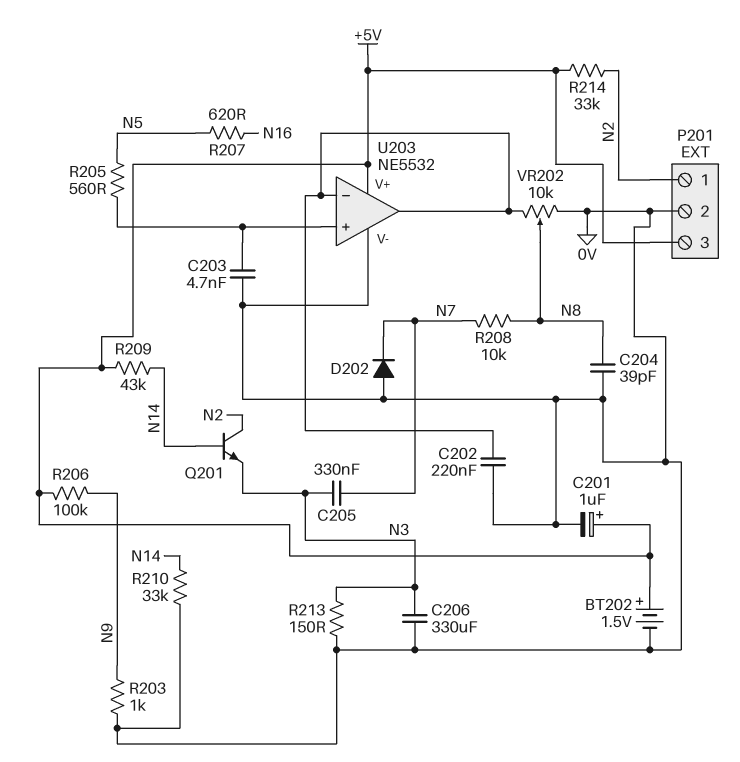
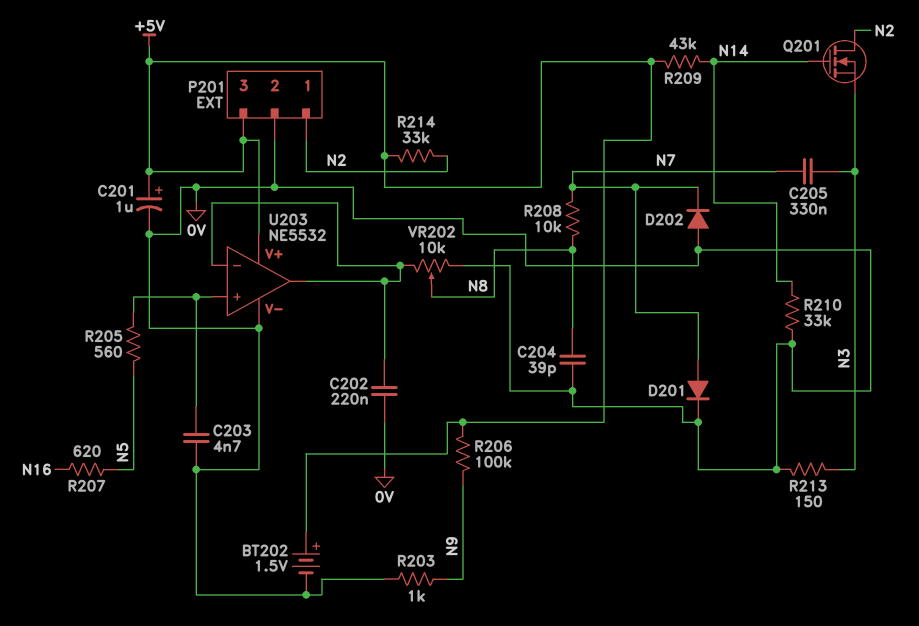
C206: 330uF (0V, N3) -> none
D201: none -> diode (A N7, K 0V)
Q201: NPN (B N14, C N2, E N3) -> NMOS (G N14, D N2, S N3)

